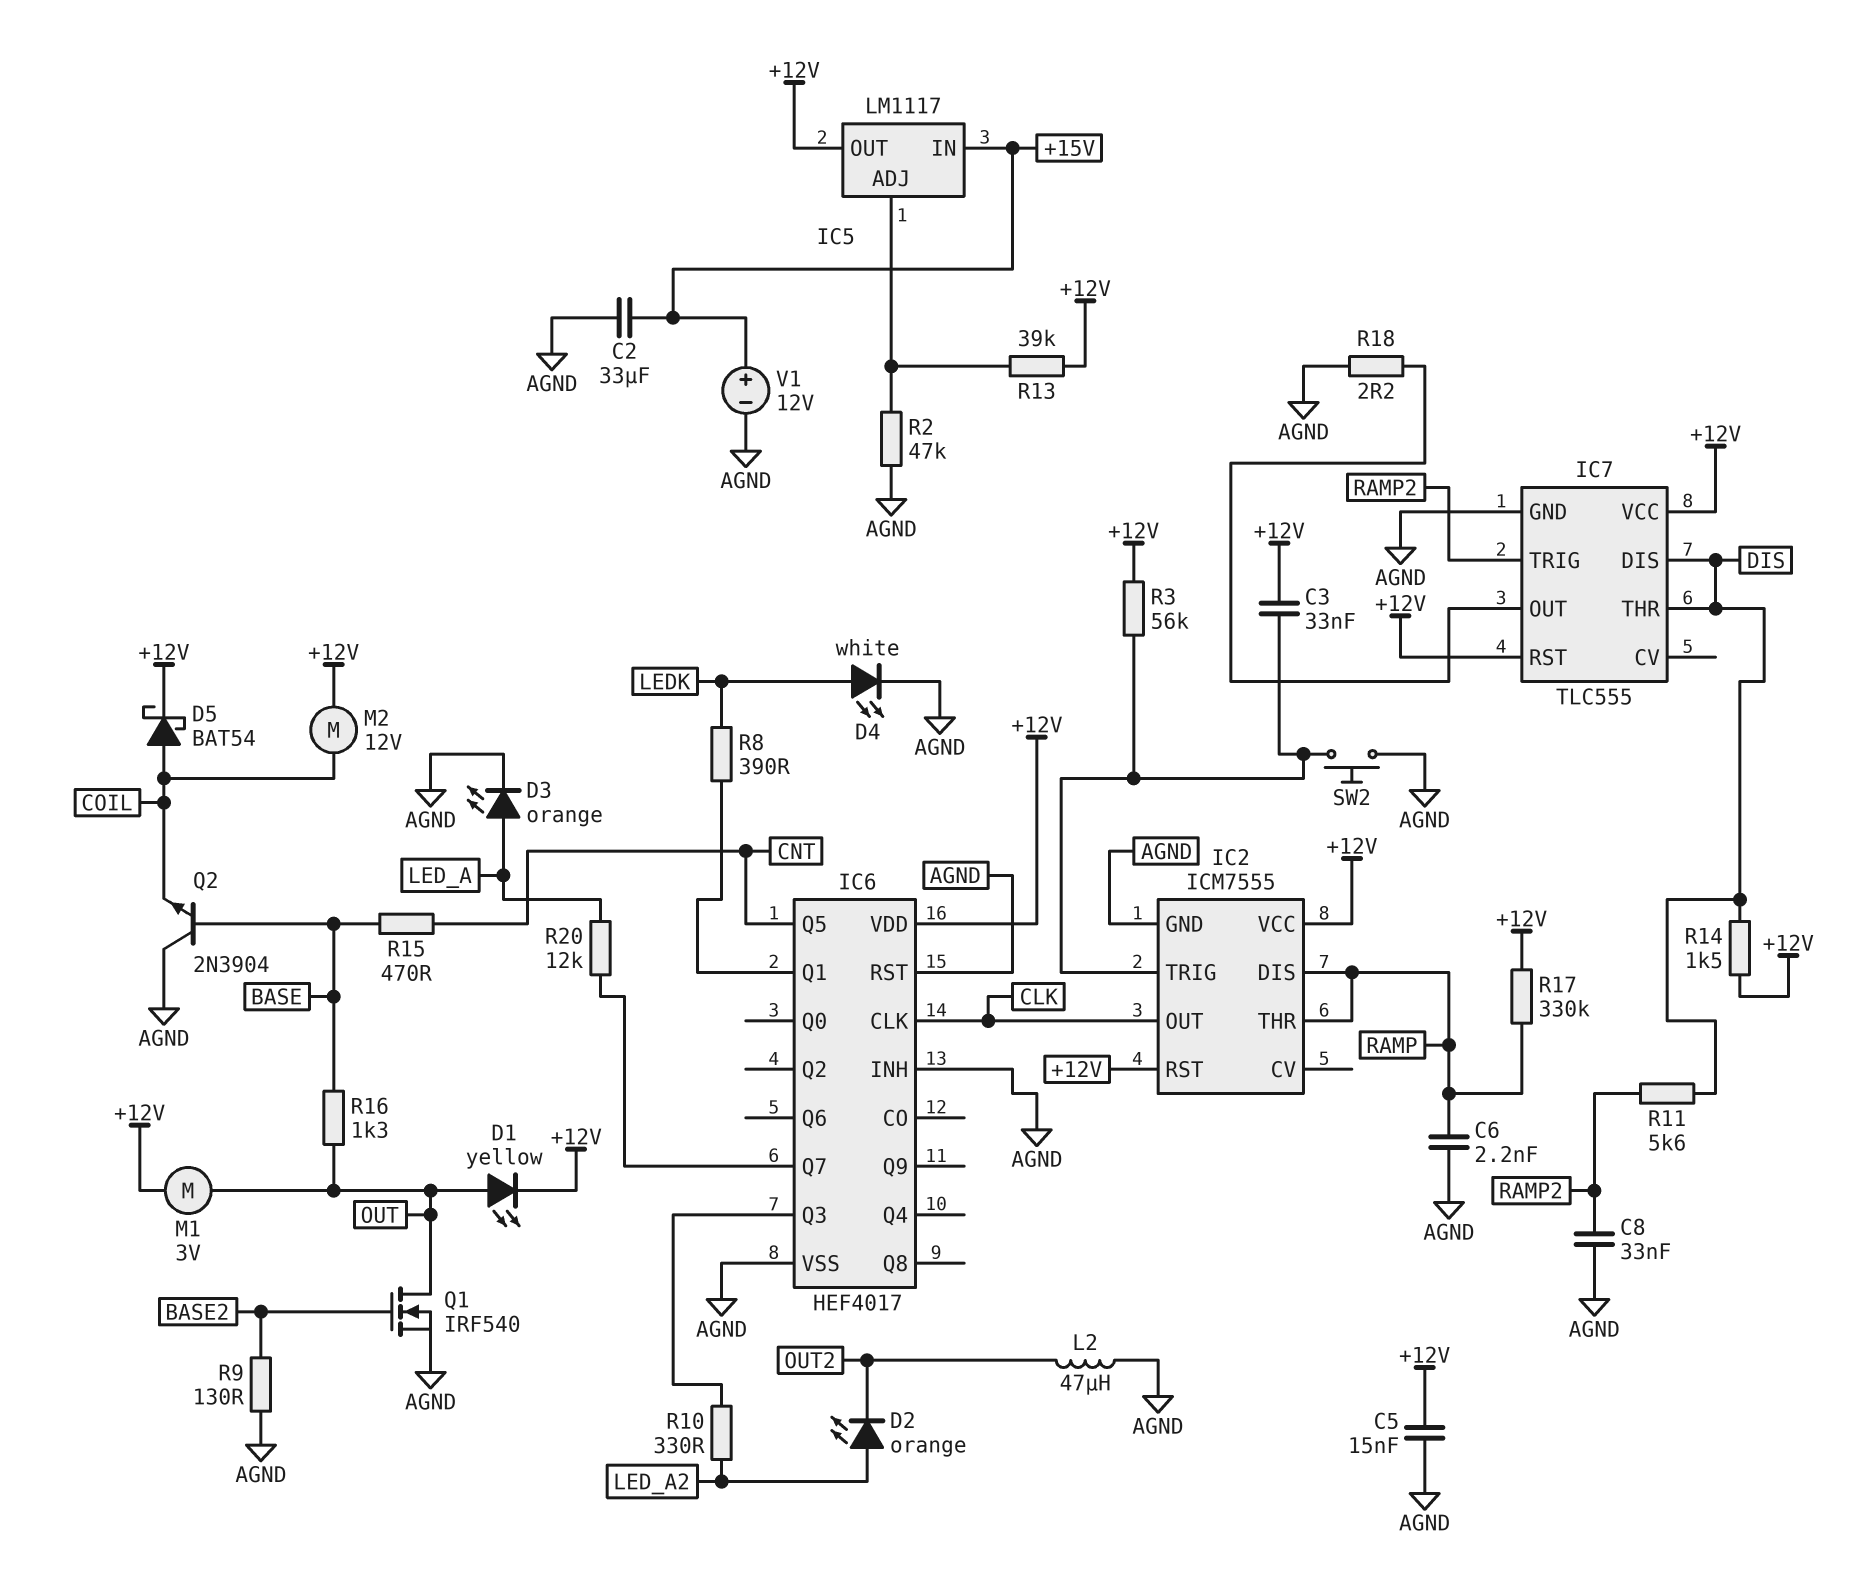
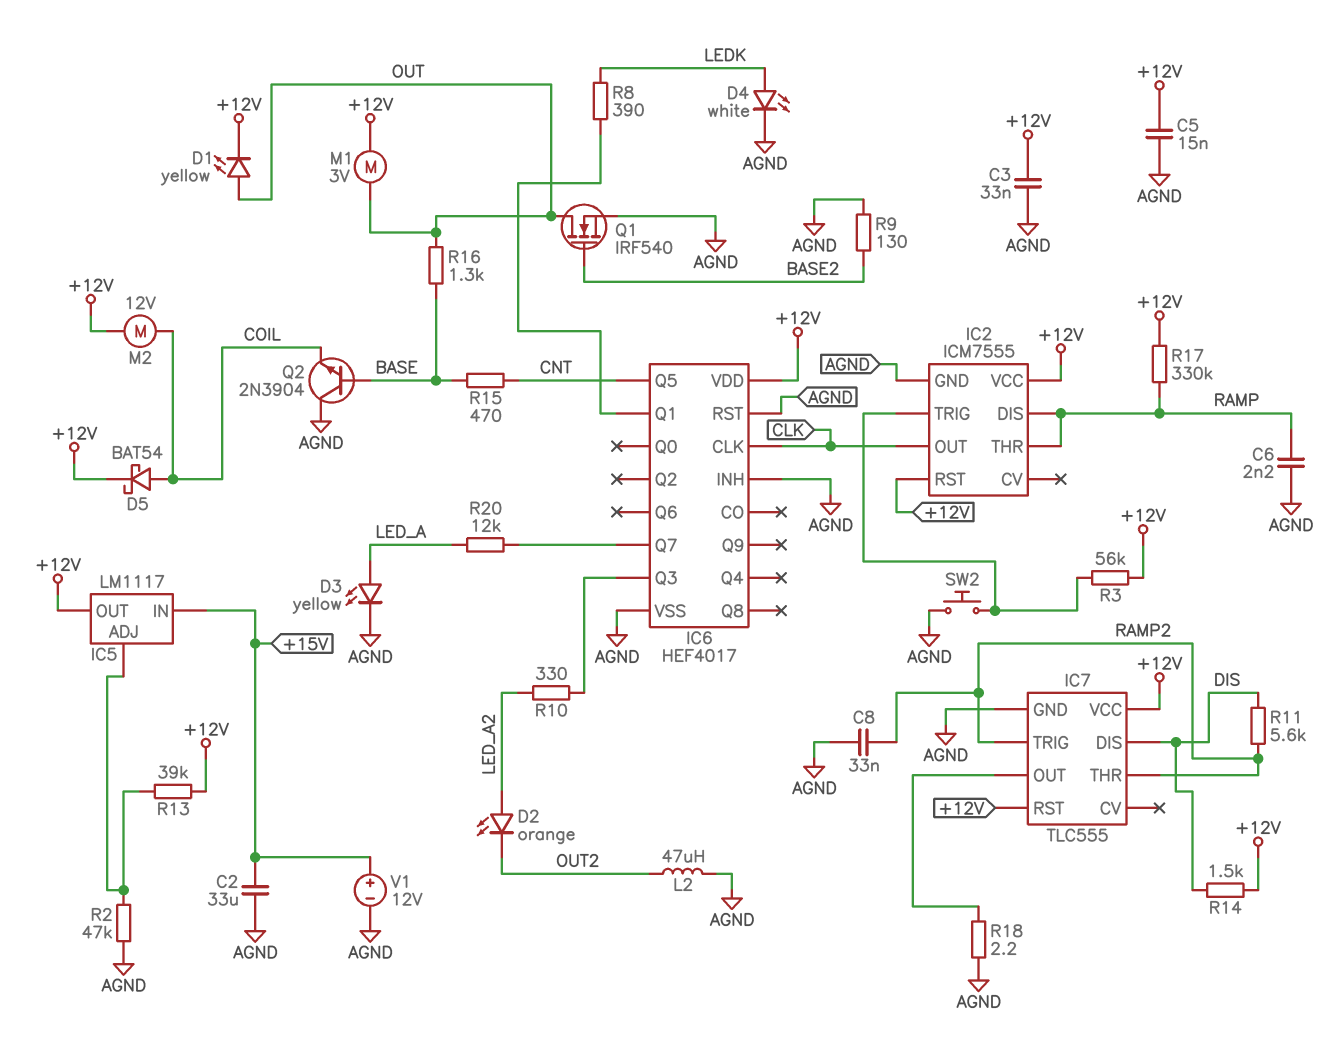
C3: 33nF (+12V, IC2/TRIG) -> 33nF (+12V, AGND)
D3: LED orange (A LED_A, K AGND) -> LED yellow (A LED_A, K AGND)
IC7 pin THR: DIS -> RAMP2

